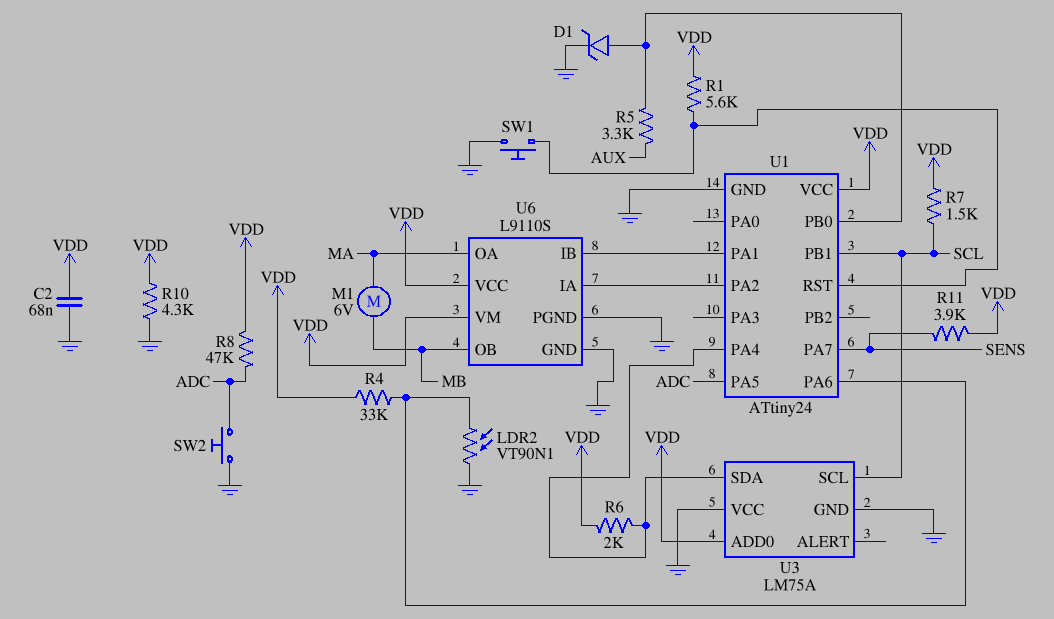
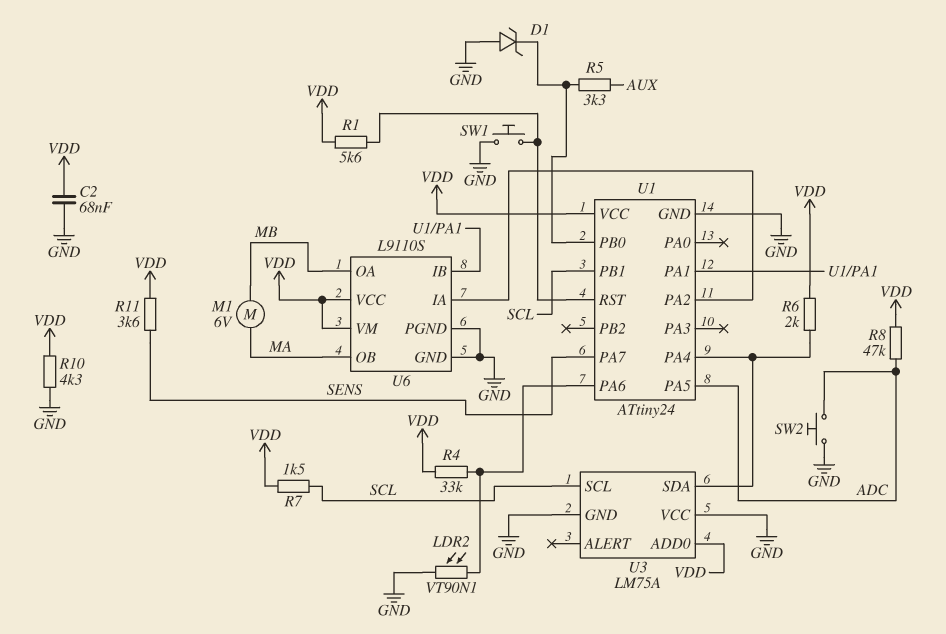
D1: zener (A U1/PB0, K GND) -> zener (A GND, K U1/PB0)
R11: 3.9k (SENS, VDD) -> 3.6k (SENS, VDD)
U6 pin OA: MA -> MB
U6 pin OB: MB -> MA

